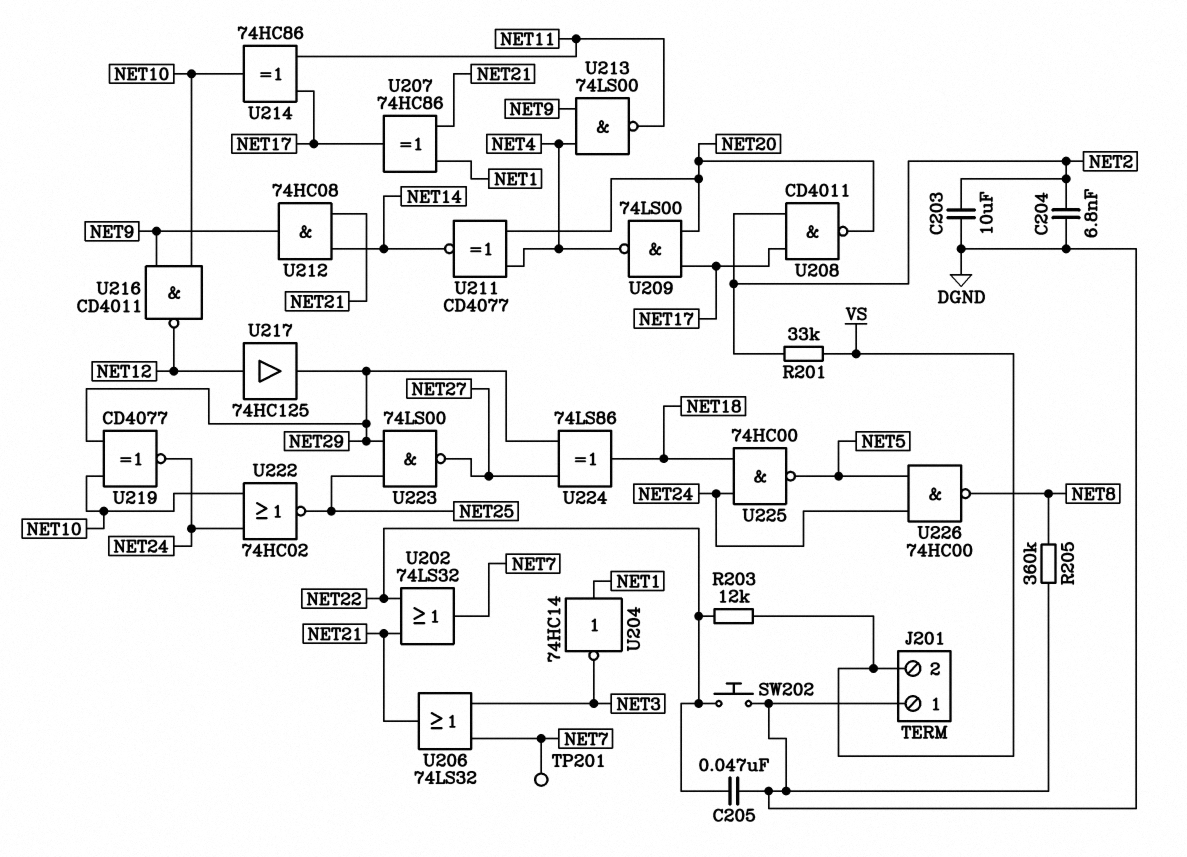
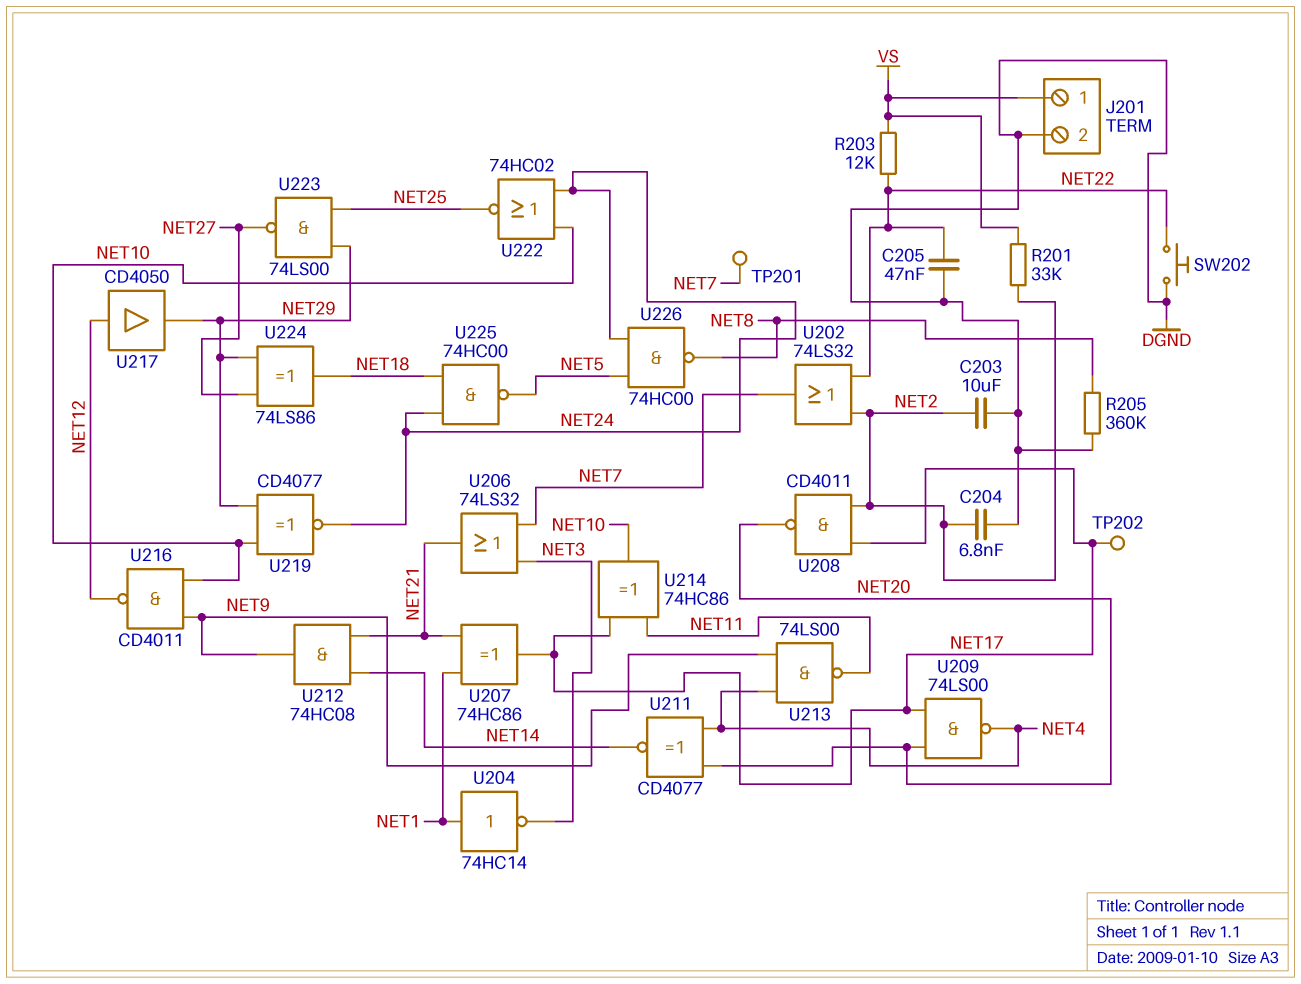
J201 pin 1: DGND -> VS
J201 pin 2: VS -> DGND
TP202: none -> test point (NET17)
U202: OR 74LS32 (in NET21, in NET22, out NET7) -> OR 74LS32 (in NET2, in NET22, out NET7)
U217: buffer 74HC125 (in NET12, out NET29) -> buffer CD4050 (in NET12, out NET29)

